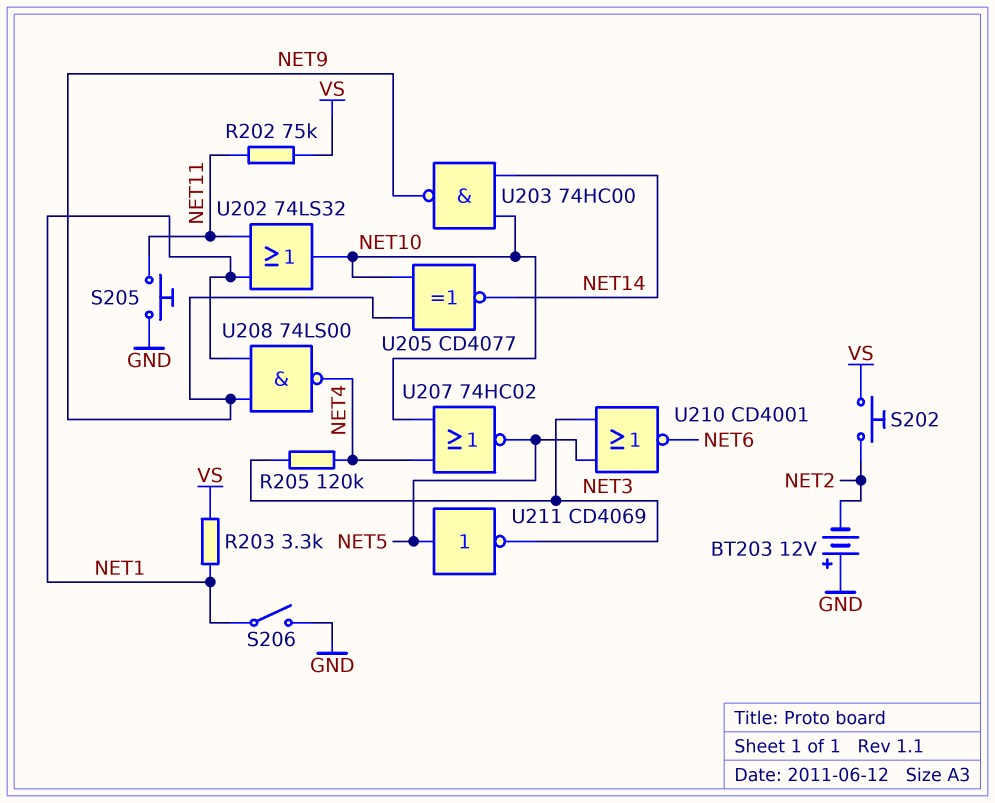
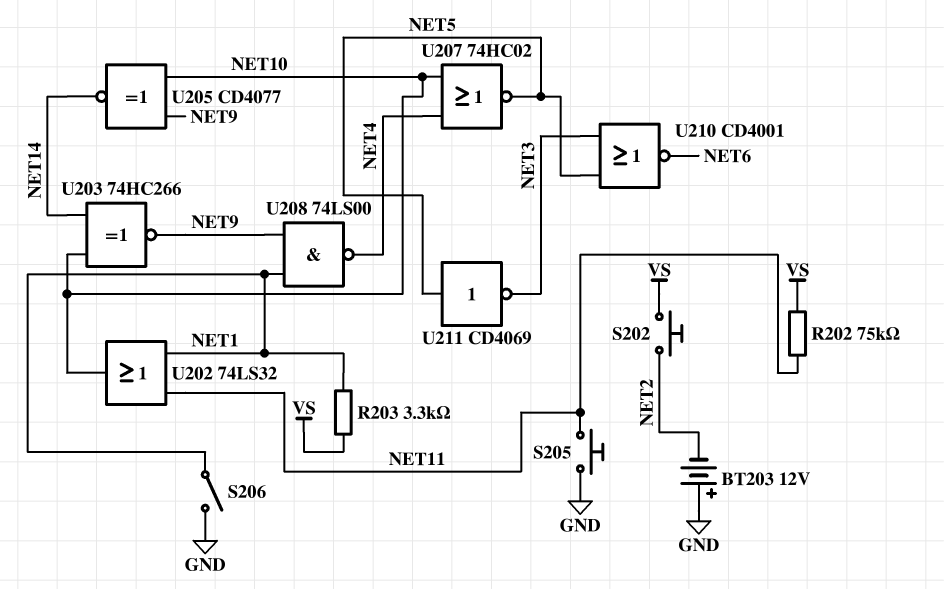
R205: 120k (NET3, NET4) -> none
U203: NAND 74HC00 (in NET10, in NET14, out NET9) -> XNOR 74HC266 (in NET10, in NET14, out NET9)

